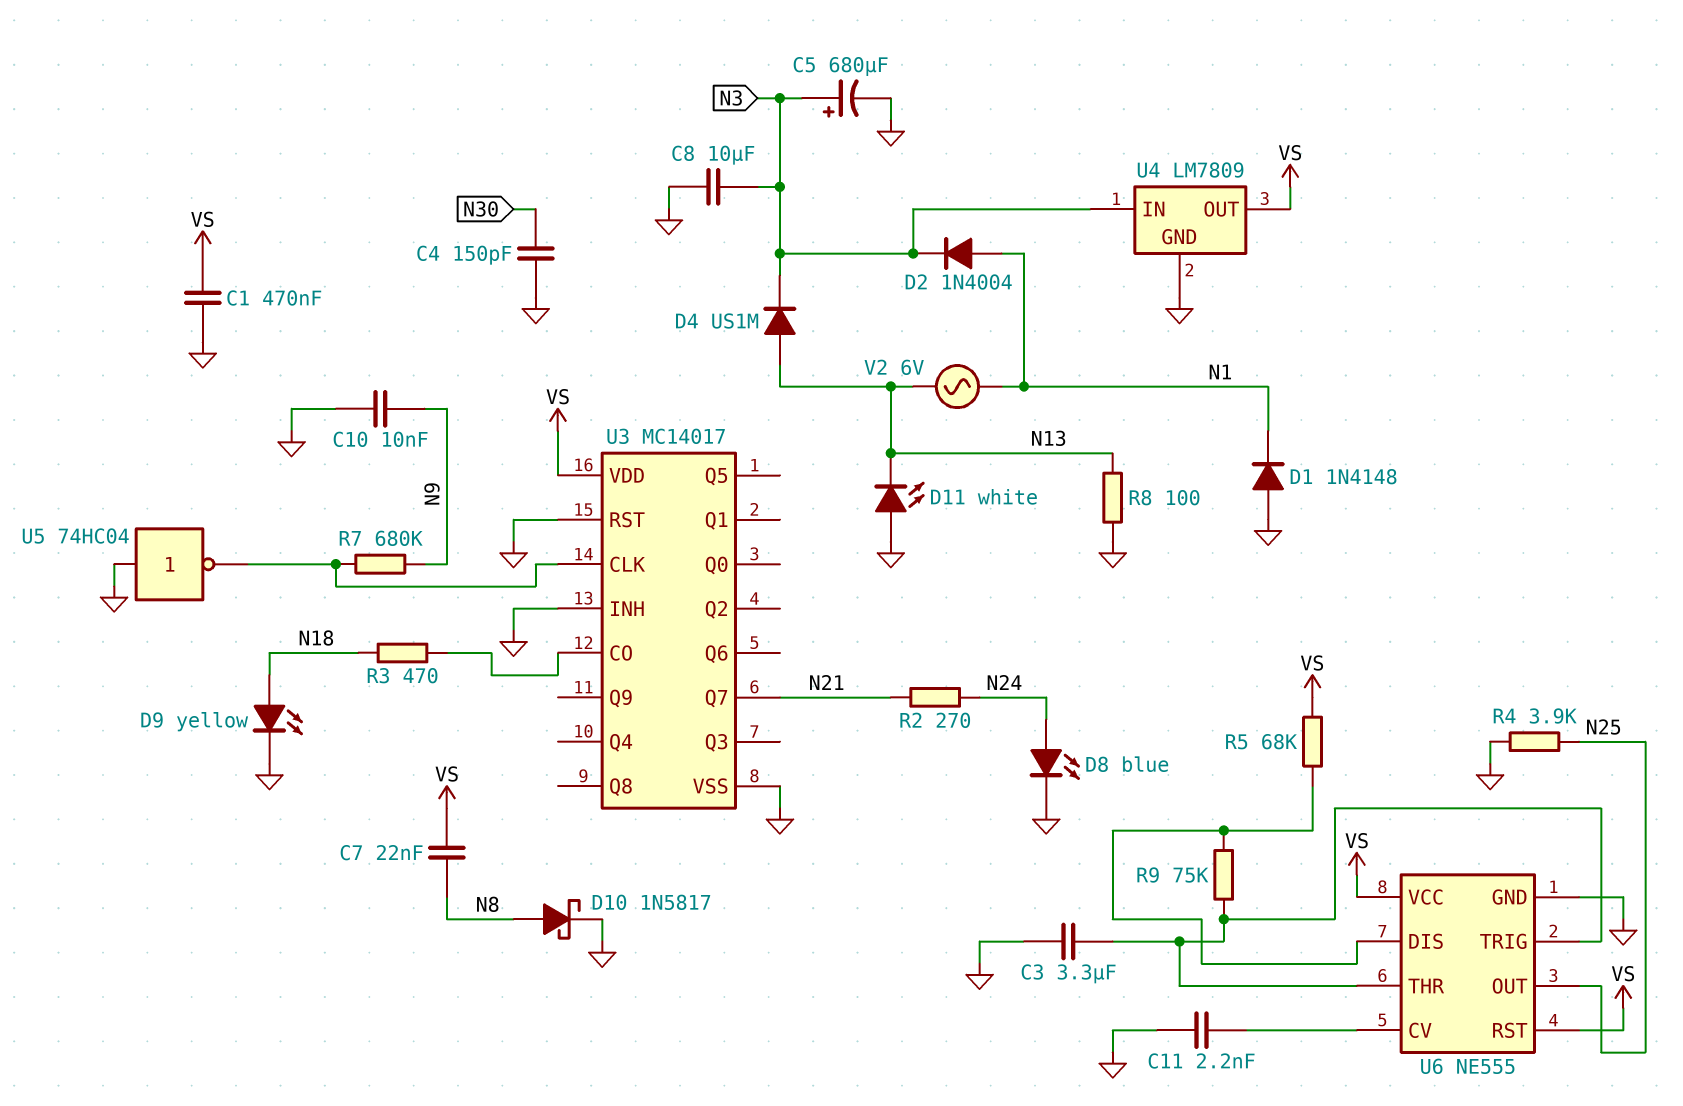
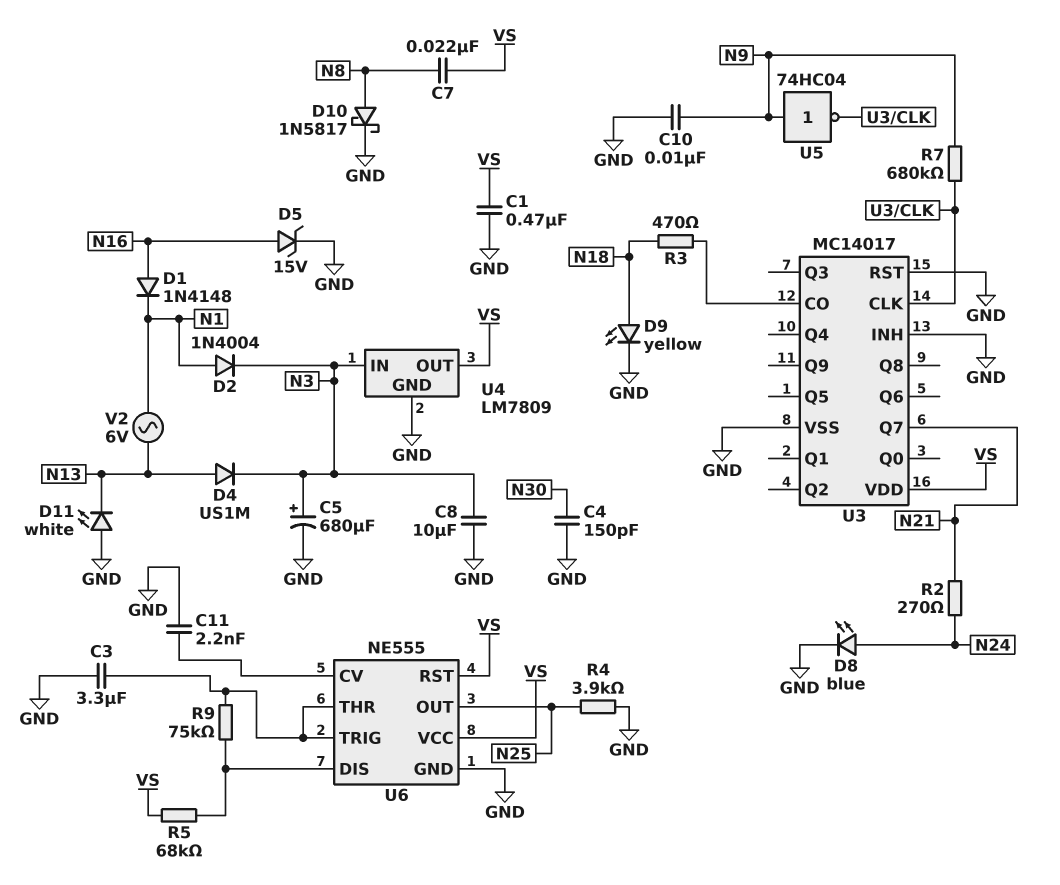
D1: diode 1N4148 (A GND, K N1) -> diode 1N4148 (A N16, K N1)
D5: none -> zener 15V (A N16, K GND)
R8: 100 (GND, N13) -> none
U5: NOT 74HC04 (in GND, out U3/CLK) -> NOT 74HC04 (in N9, out U3/CLK)

